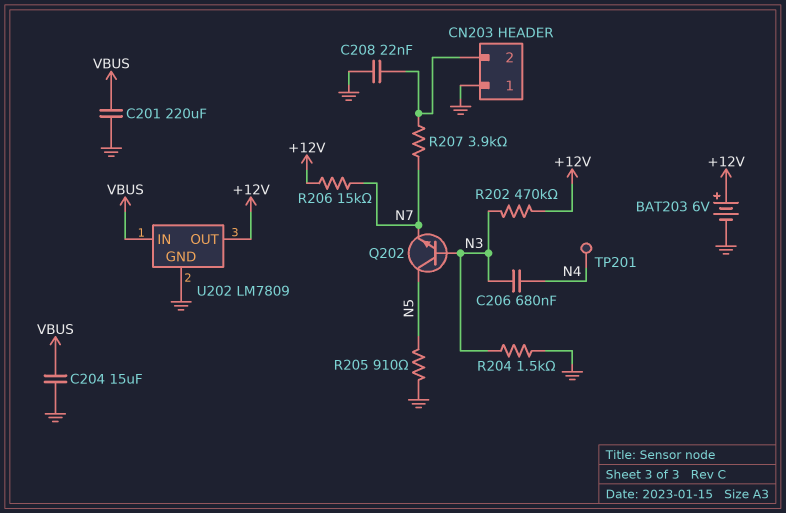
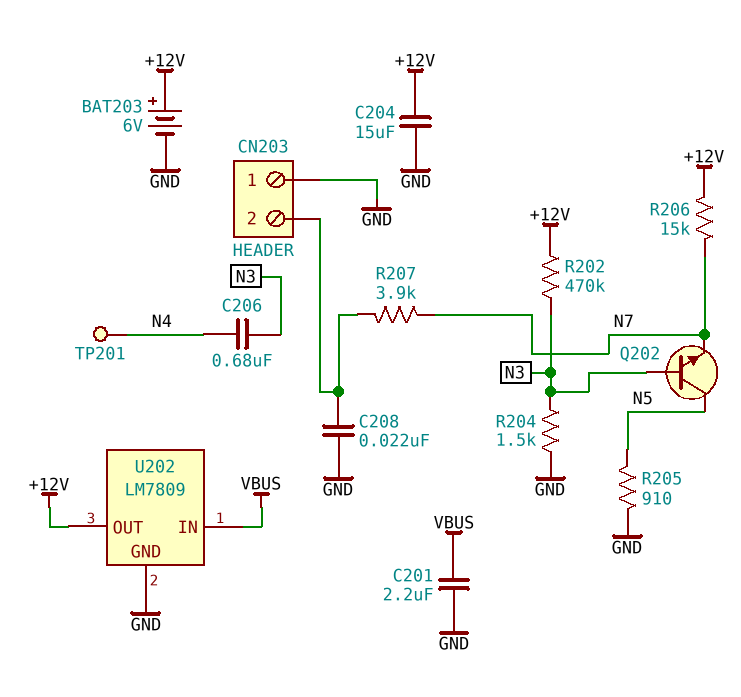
C201: 220uF (GND, VBUS) -> 2.2uF (GND, VBUS)
C204: 15uF (GND, VBUS) -> 15uF (+12V, GND)

